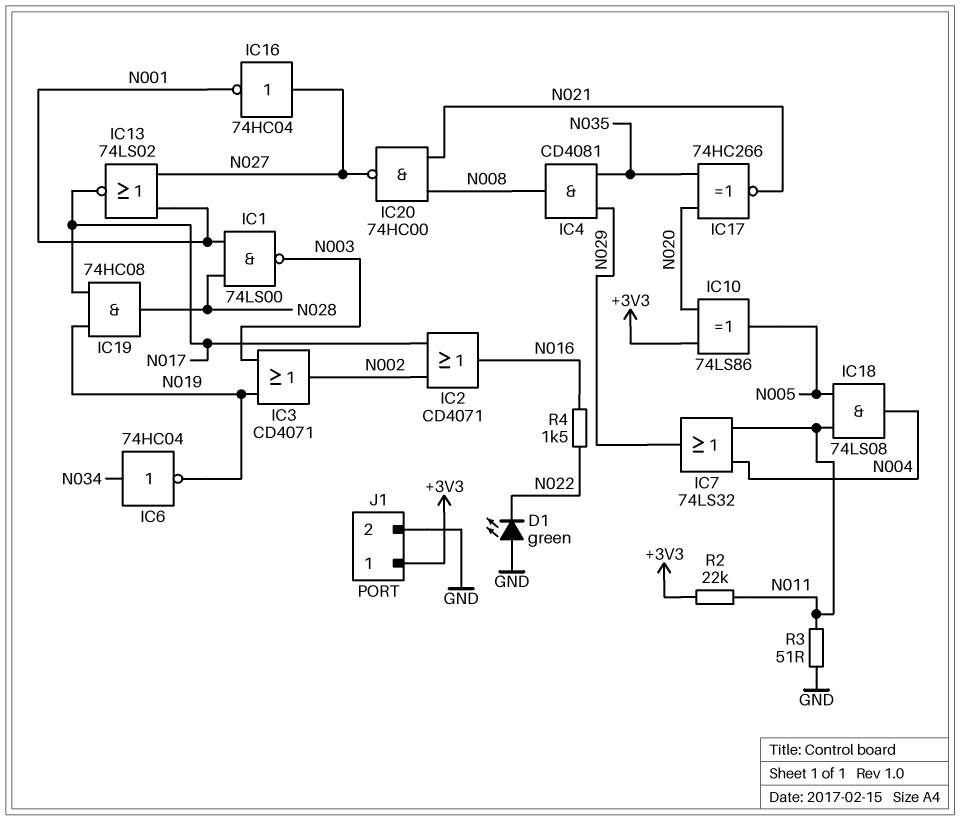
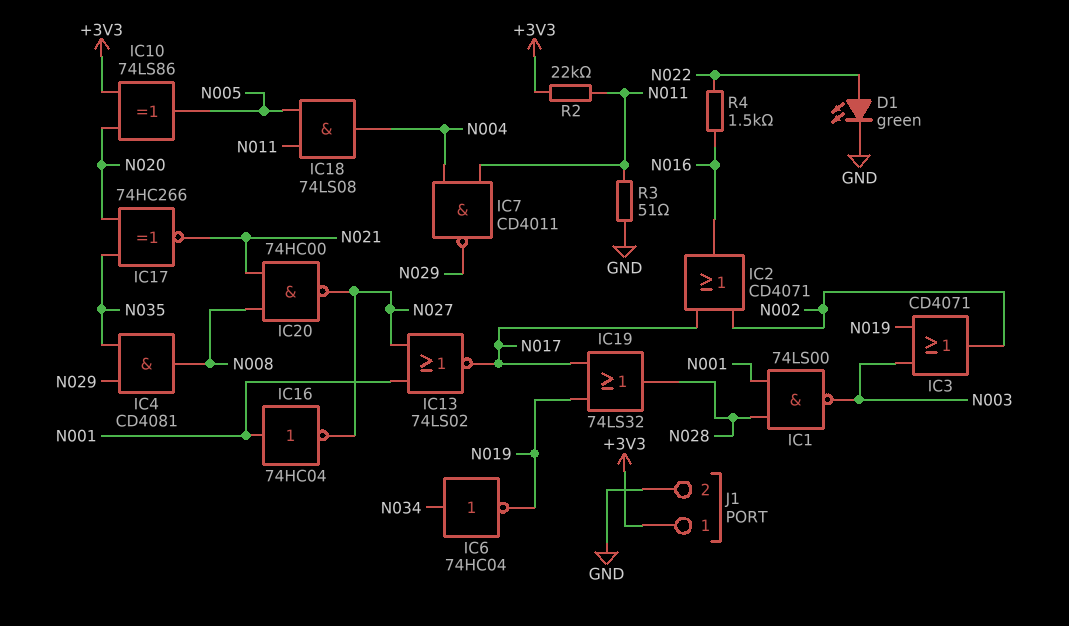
D1: LED green (A GND, K N022) -> LED green (A N022, K GND)
IC7: OR 74LS32 (in N004, in N011, out N029) -> NAND CD4011 (in N004, in N011, out N029)
IC16: NOT 74HC04 (in N027, out N001) -> NOT 74HC04 (in N001, out N027)
IC19: AND 74HC08 (in N017, in N019, out N028) -> OR 74LS32 (in N017, in N019, out N028)

